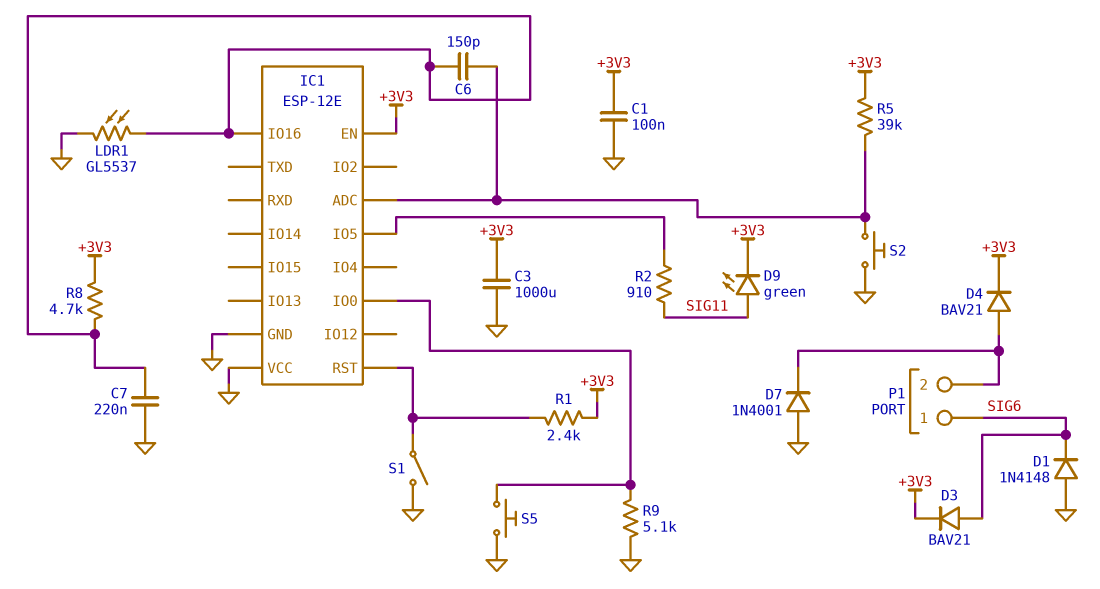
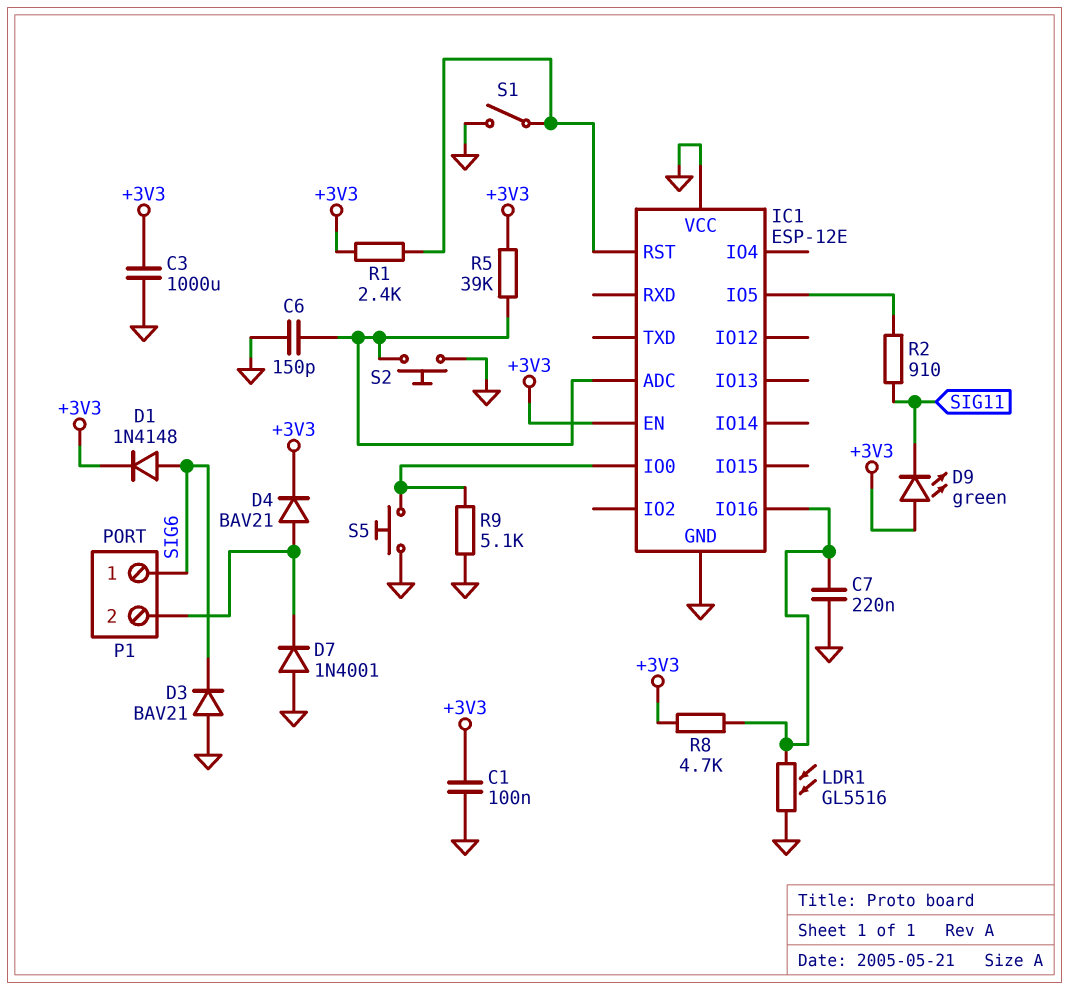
C6: 150pF (IC1/ADC, IC1/IO16) -> 150pF (GND, IC1/ADC)
D1: diode 1N4148 (A GND, K SIG6) -> diode 1N4148 (A SIG6, K +3V3)
D3: diode BAV21 (A SIG6, K +3V3) -> diode BAV21 (A GND, K SIG6)
D9: LED green (A SIG11, K +3V3) -> LED green (A +3V3, K SIG11)
LDR1: GL5537 (GND, IC1/IO16) -> GL5516 (GND, IC1/IO16)

